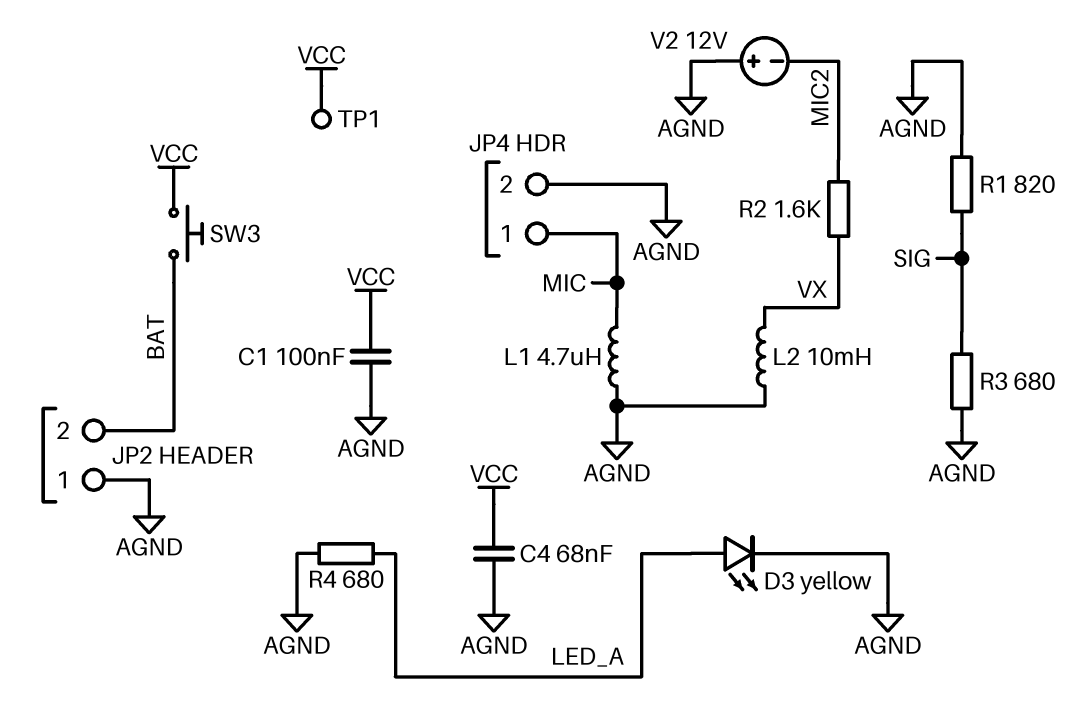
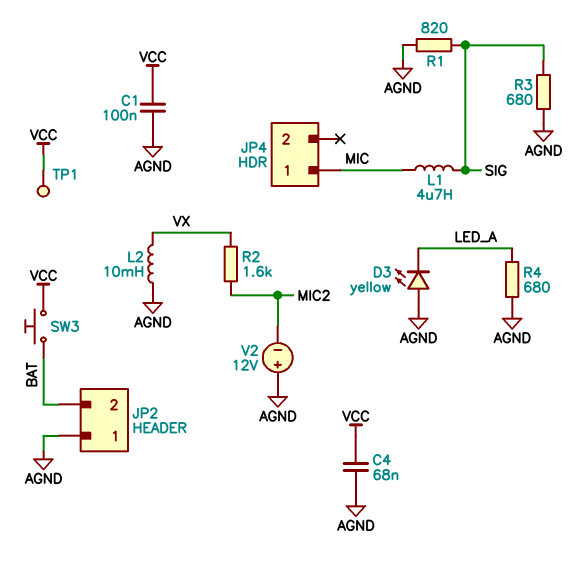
D3: LED yellow (A LED_A, K AGND) -> LED yellow (A AGND, K LED_A)
JP4 pin 2: AGND -> none
L1: 4.7uH (AGND, MIC) -> 4.7uH (MIC, SIG)

